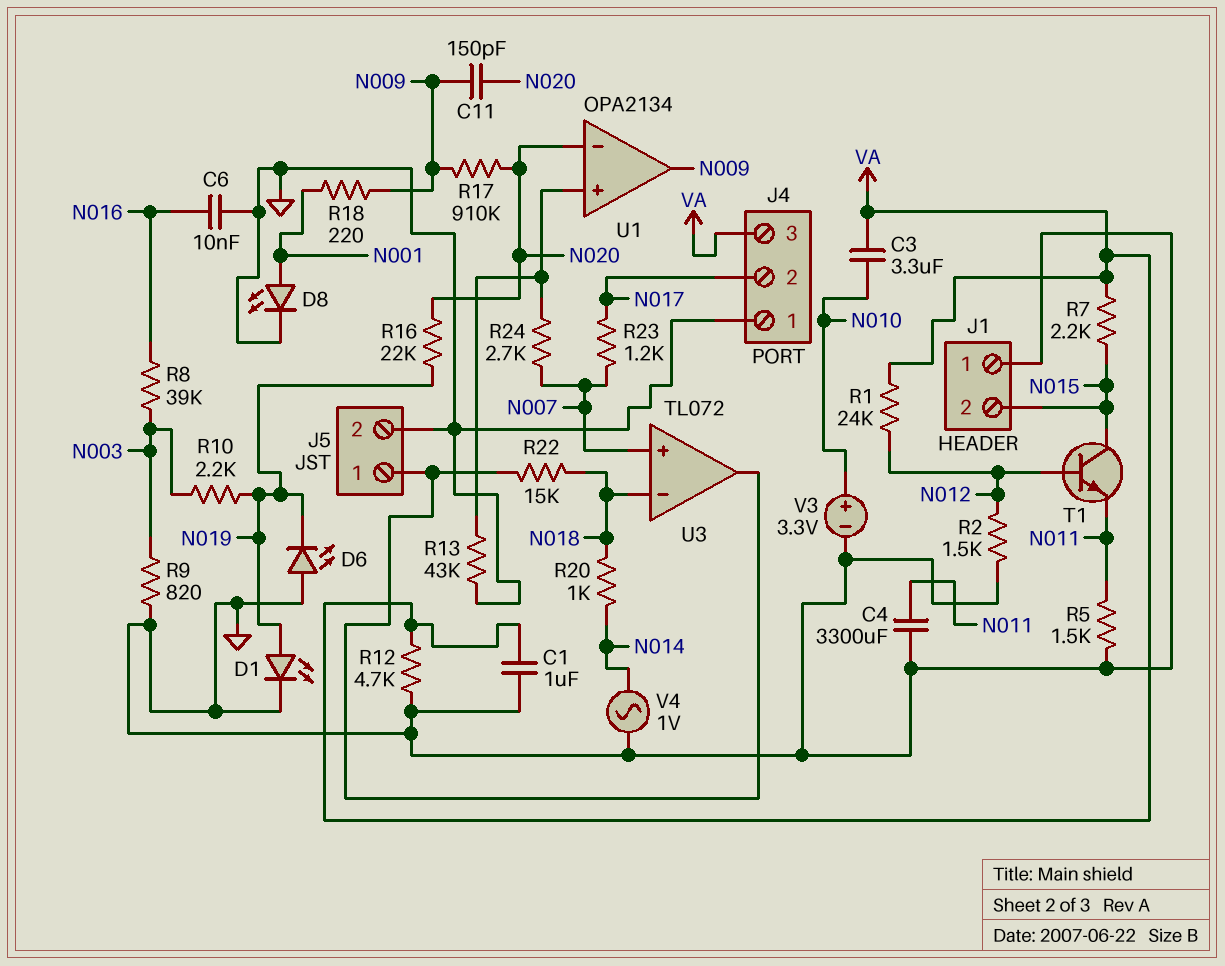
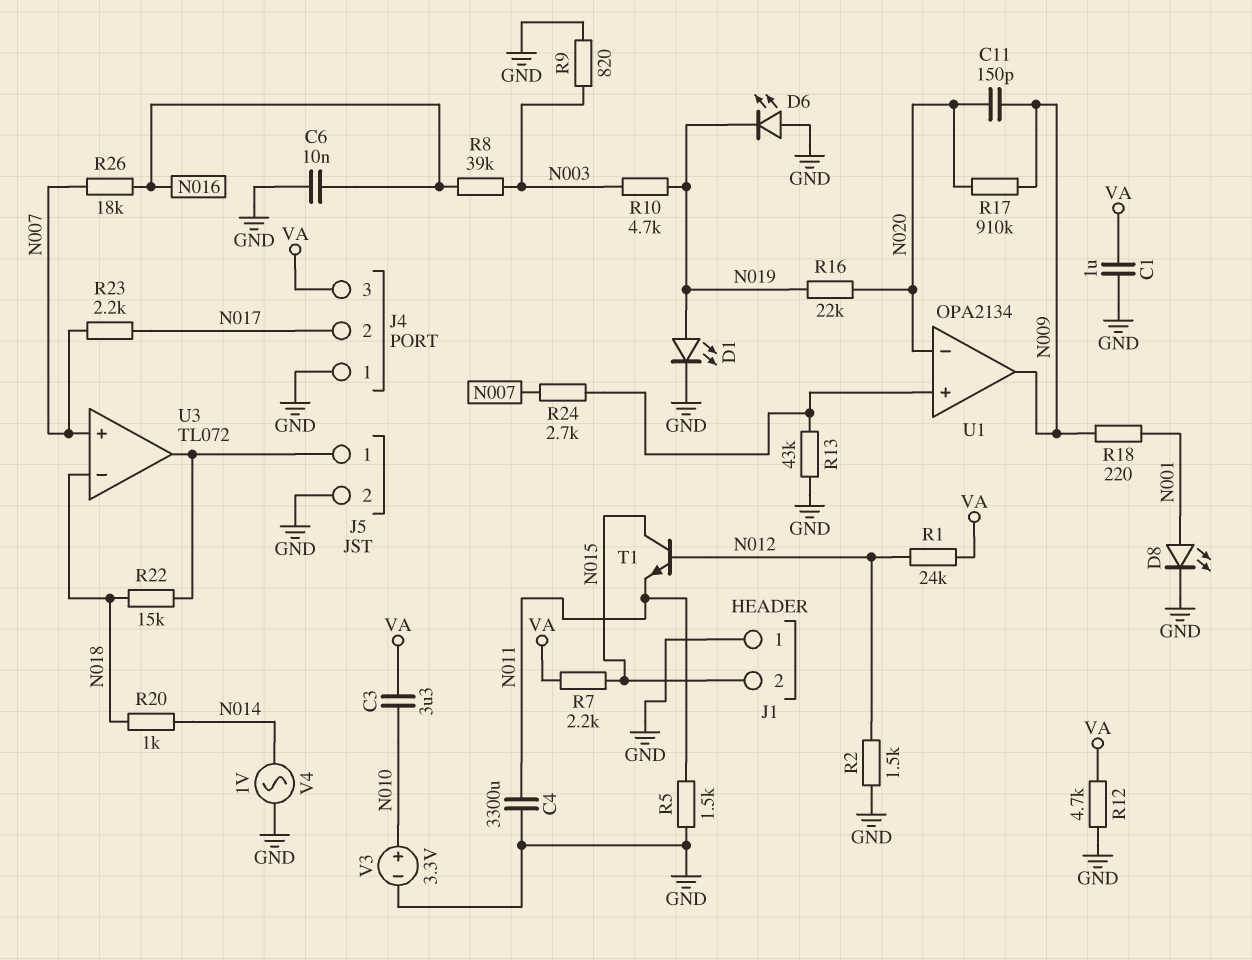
R10: 2.2k (N003, N019) -> 4.7k (N003, N019)
R23: 1.2k (N007, N017) -> 2.2k (N007, N017)
R26: none -> 18k (N007, N016)

